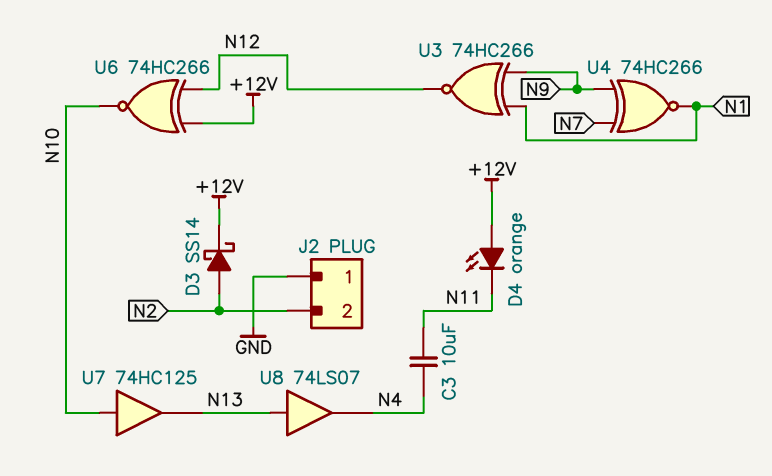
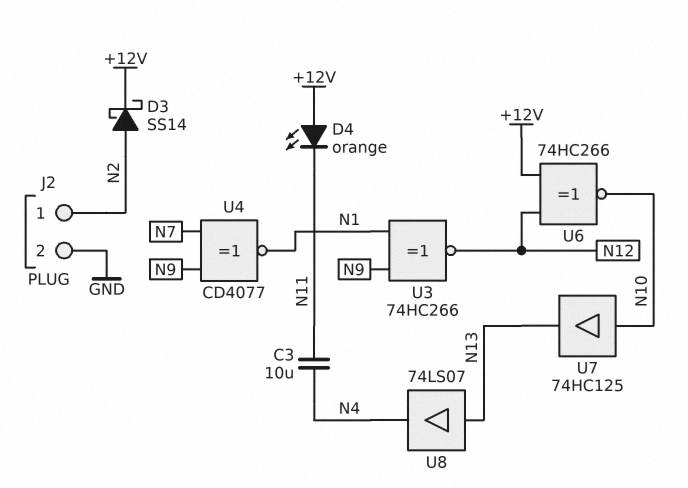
J2 pin 1: GND -> N2
J2 pin 2: N2 -> GND
U4: XNOR 74HC266 (in N7, in N9, out N1) -> XNOR CD4077 (in N7, in N9, out N1)

